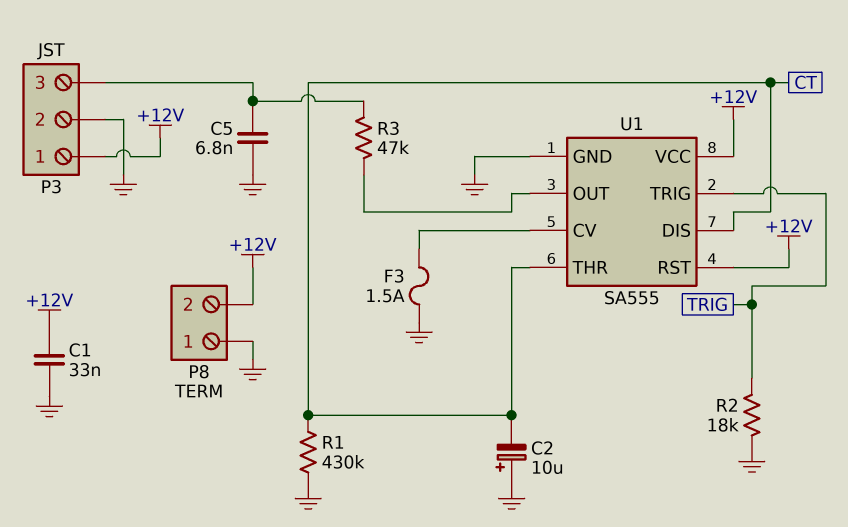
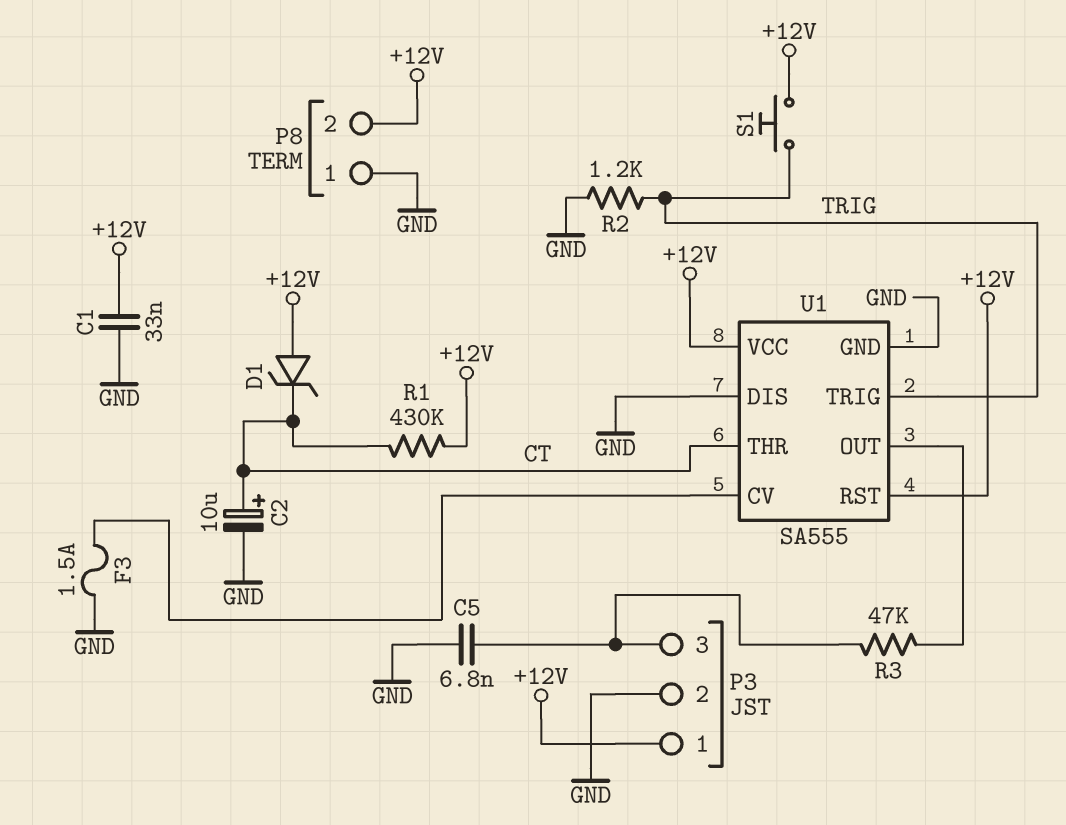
C2: 10uF (plus GND, minus CT) -> 10uF (plus CT, minus GND)
D1: none -> zener (A +12V, K CT)
R1: 430k (CT, GND) -> 430k (+12V, CT)
R2: 18k (GND, TRIG) -> 1.2k (GND, TRIG)
S1: none -> button (+12V, TRIG)
U1 pin DIS: CT -> GND

